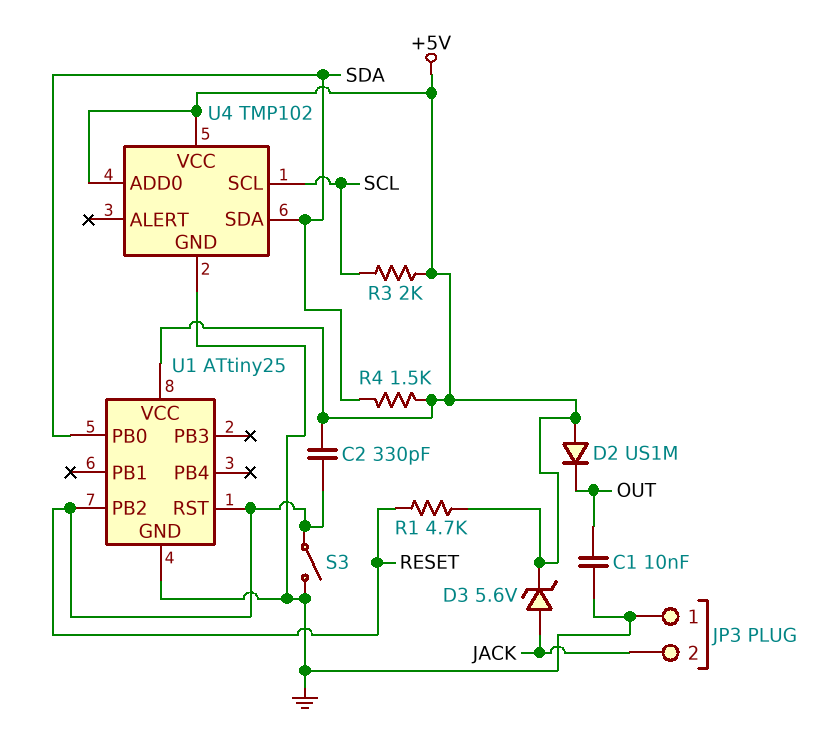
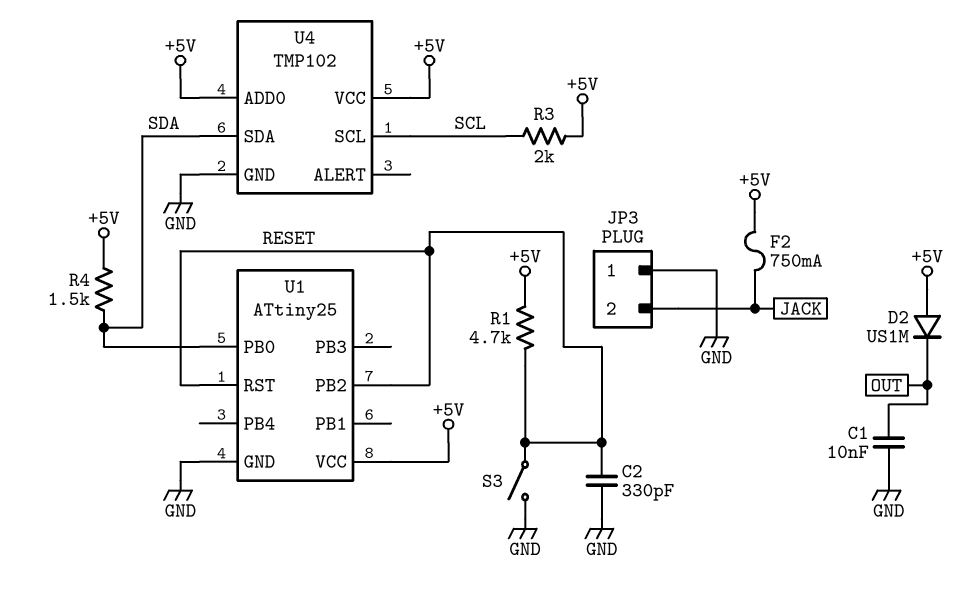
C2: 330pF (+5V, RESET) -> 330pF (GND, RESET)
D3: zener 5.6V (A JACK, K +5V) -> none
F2: none -> 750mA (+5V, JACK)

